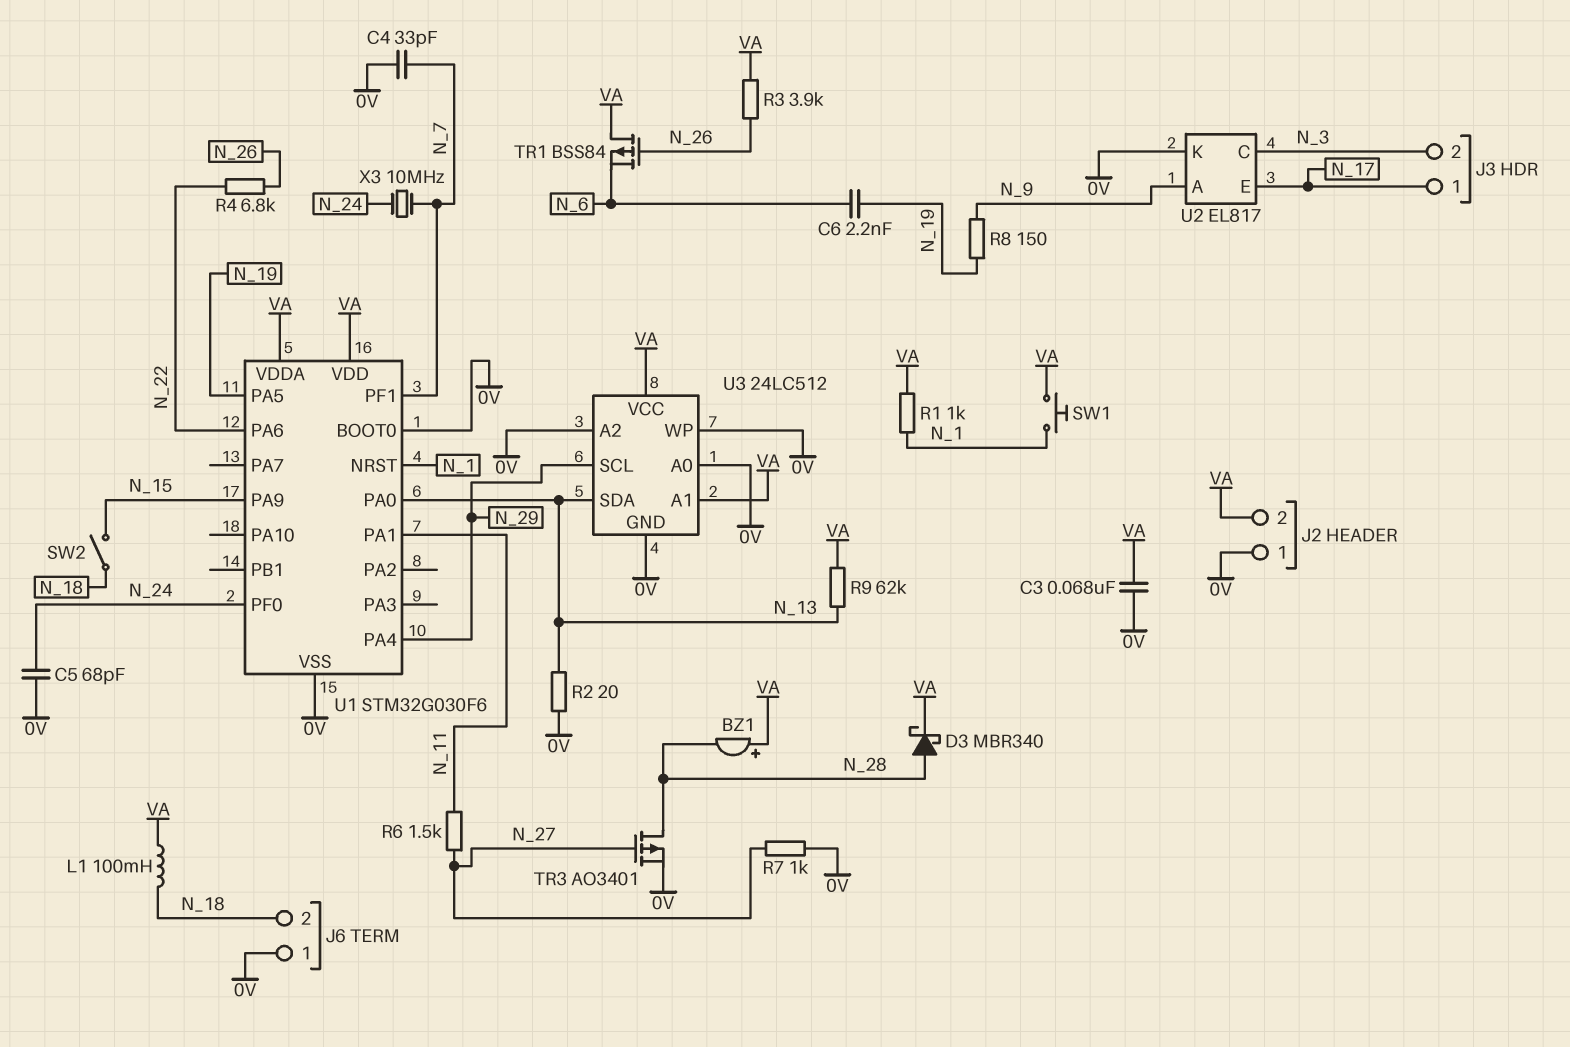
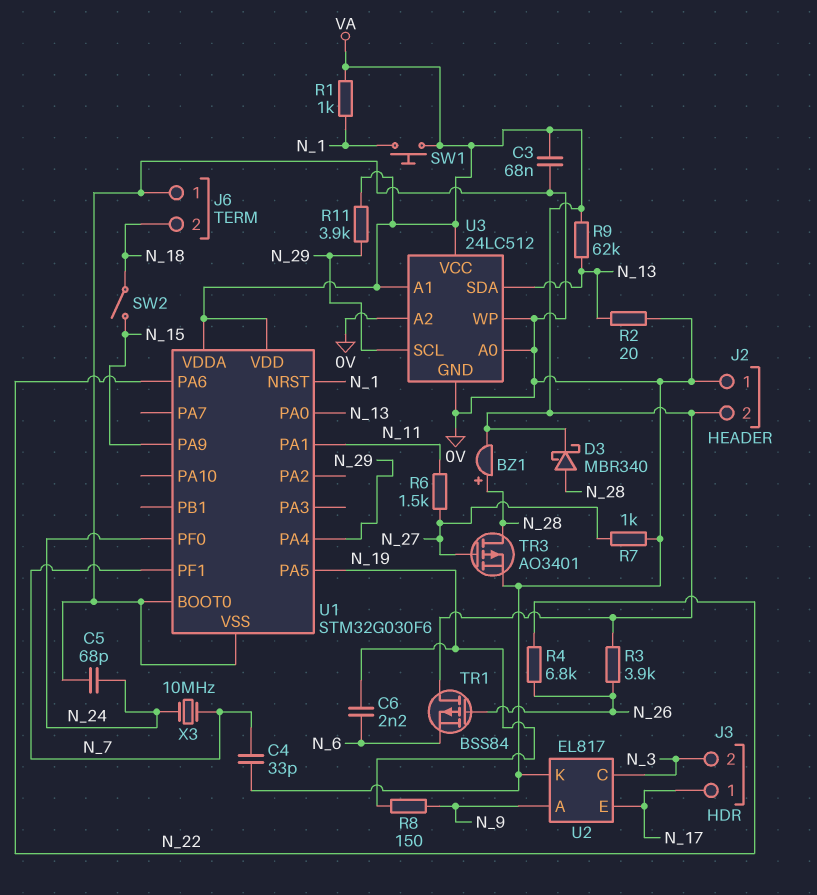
BZ1: buzzer (plus VA, minus N_28) -> buzzer (plus N_28, minus VA)
L1: 100mH (N_18, VA) -> none
R11: none -> 3.9k (N_29, VA)

